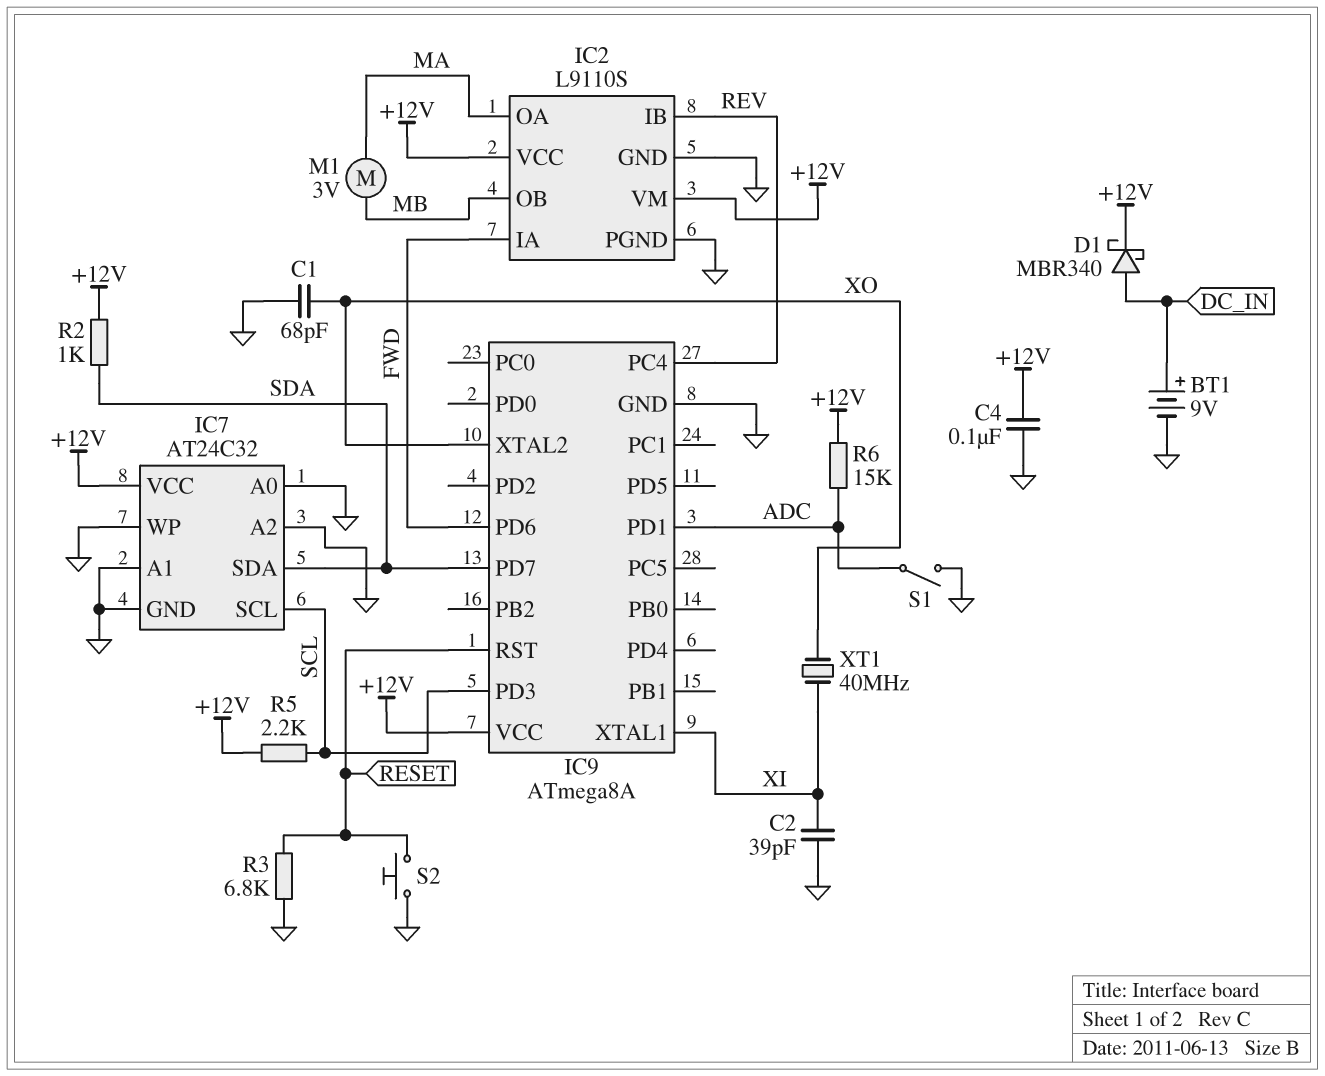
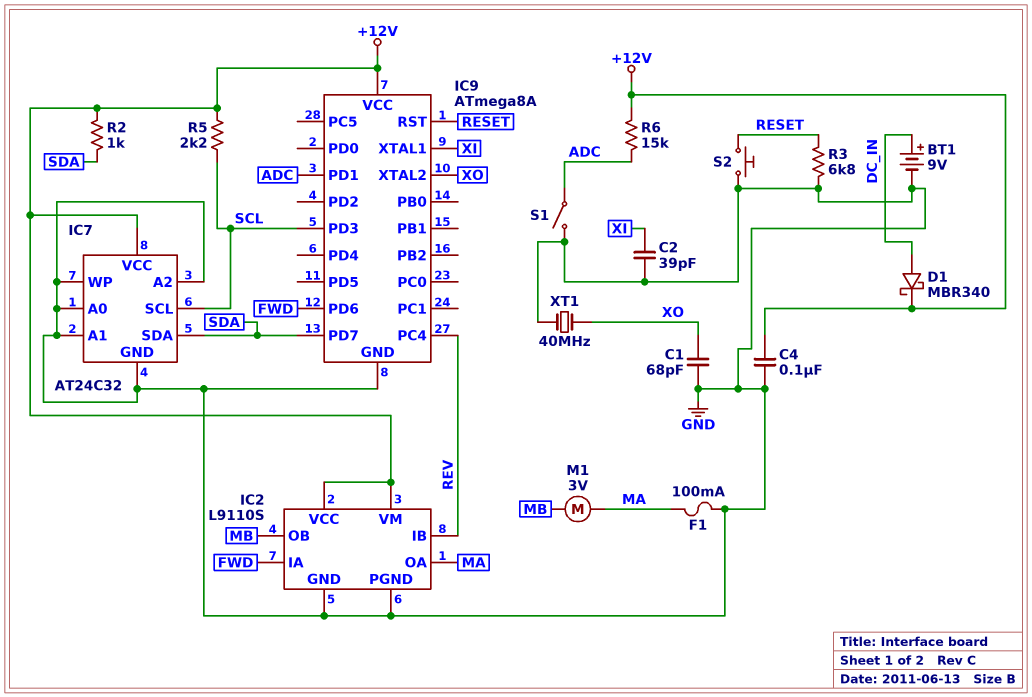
F1: none -> 100mA (GND, MA)
XT1: 40MHz (XI, XO) -> 40MHz (GND, XO)

